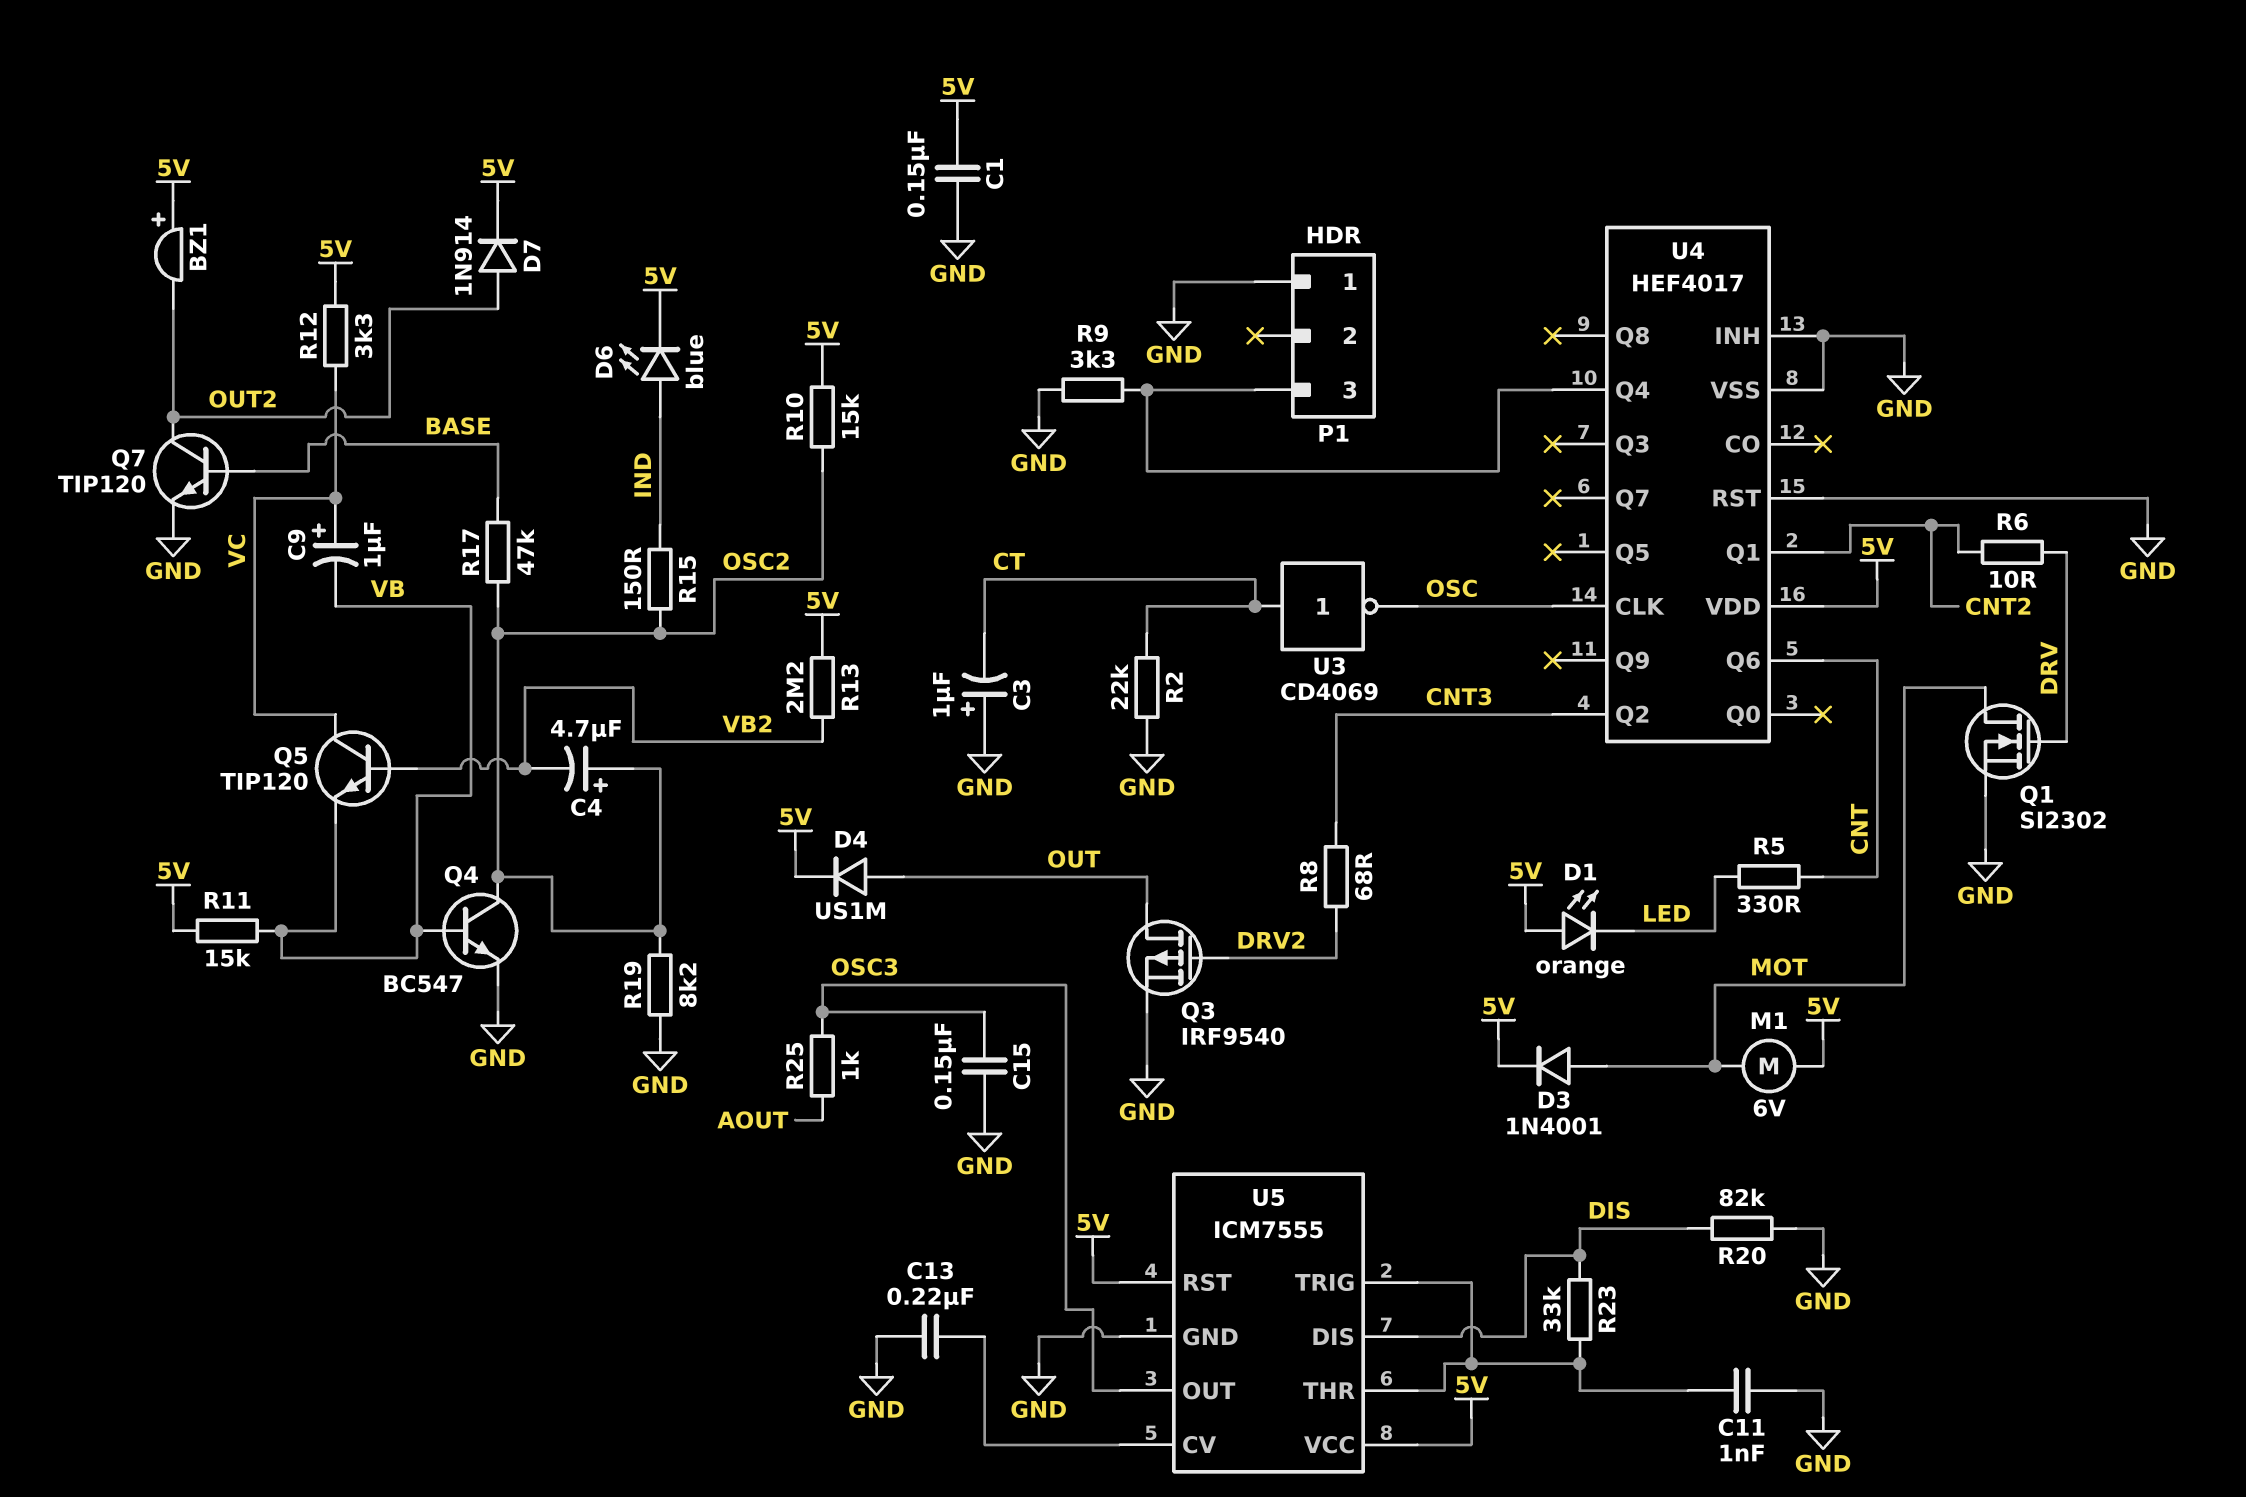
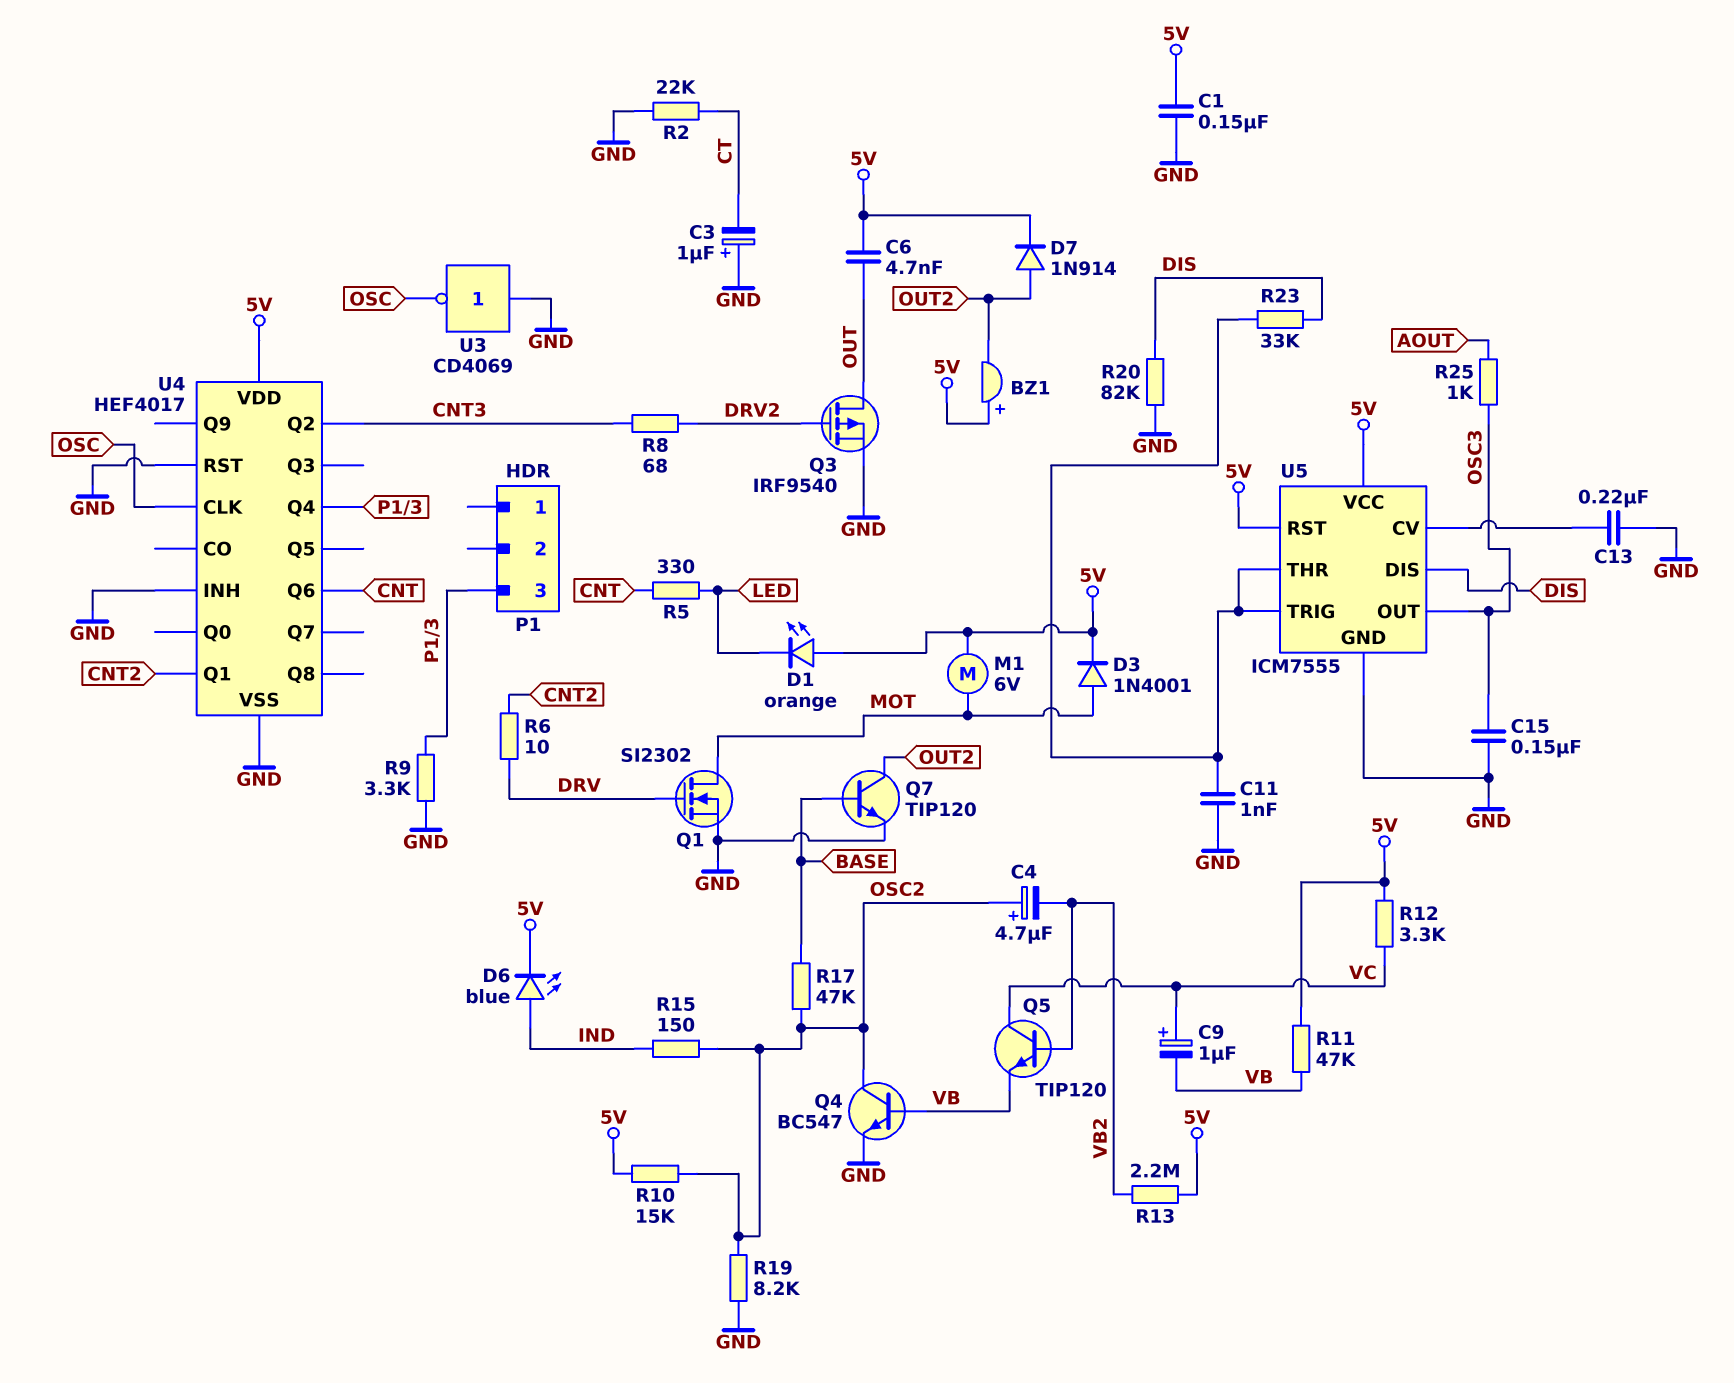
C6: none -> 4.7nF (5V, OUT)
D4: diode US1M (A OUT, K 5V) -> none
P1 pin 1: GND -> none
R11: 15k (5V, VB) -> 47k (5V, VB)
U3: NOT CD4069 (in CT, out OSC) -> NOT CD4069 (in GND, out OSC)

